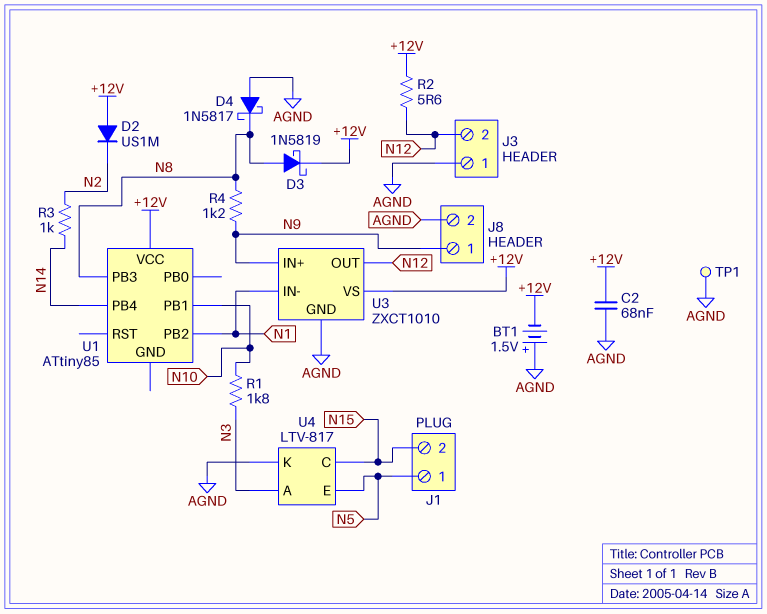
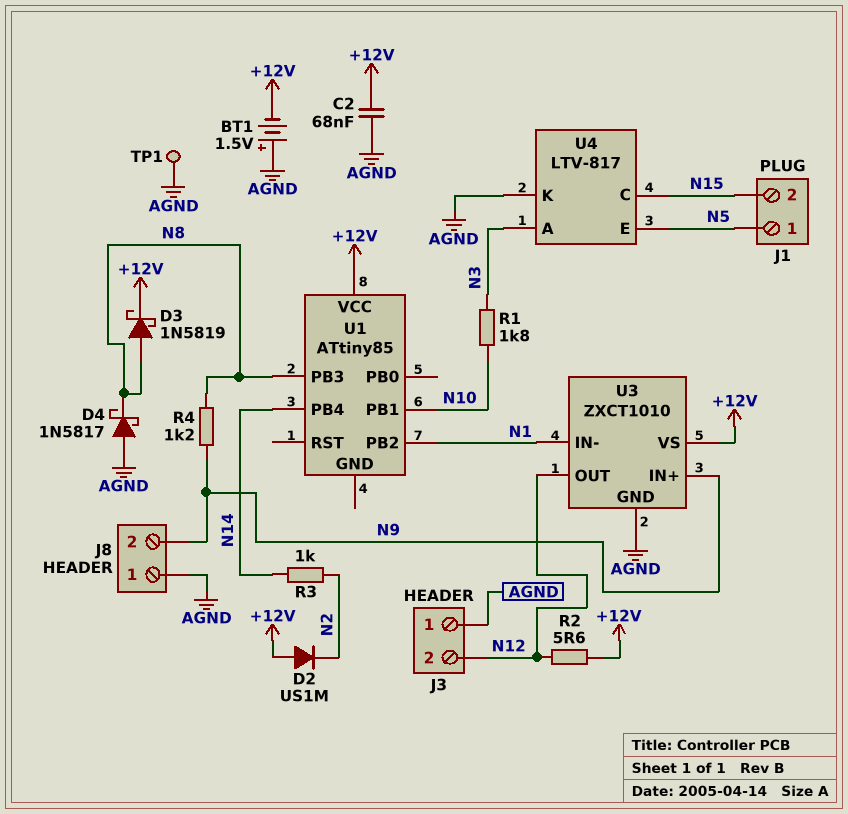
J8 pin 1: N9 -> AGND
J8 pin 2: AGND -> N9

